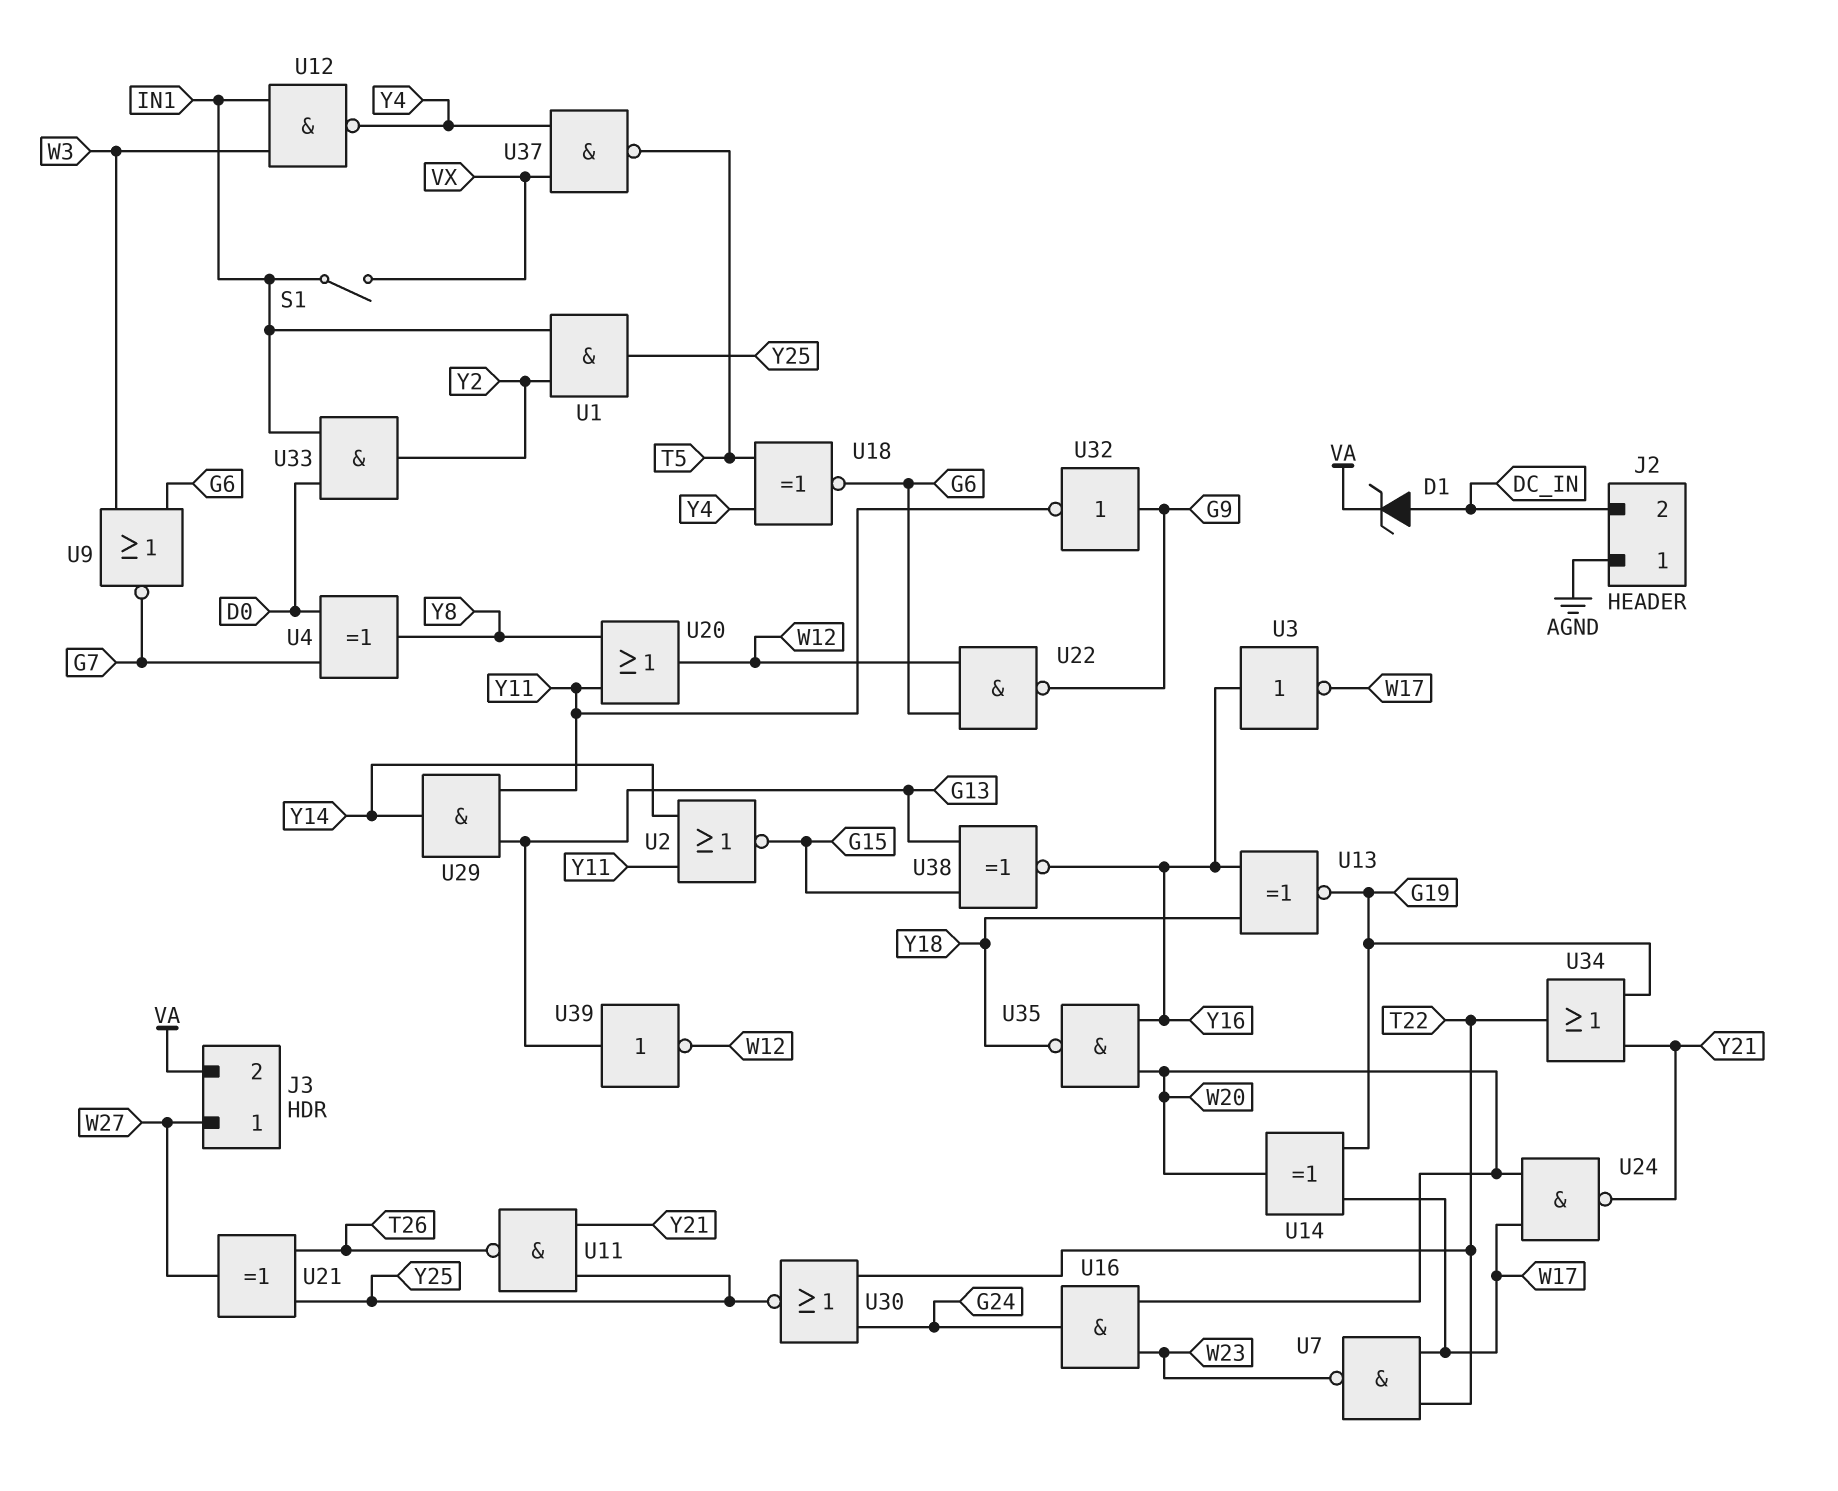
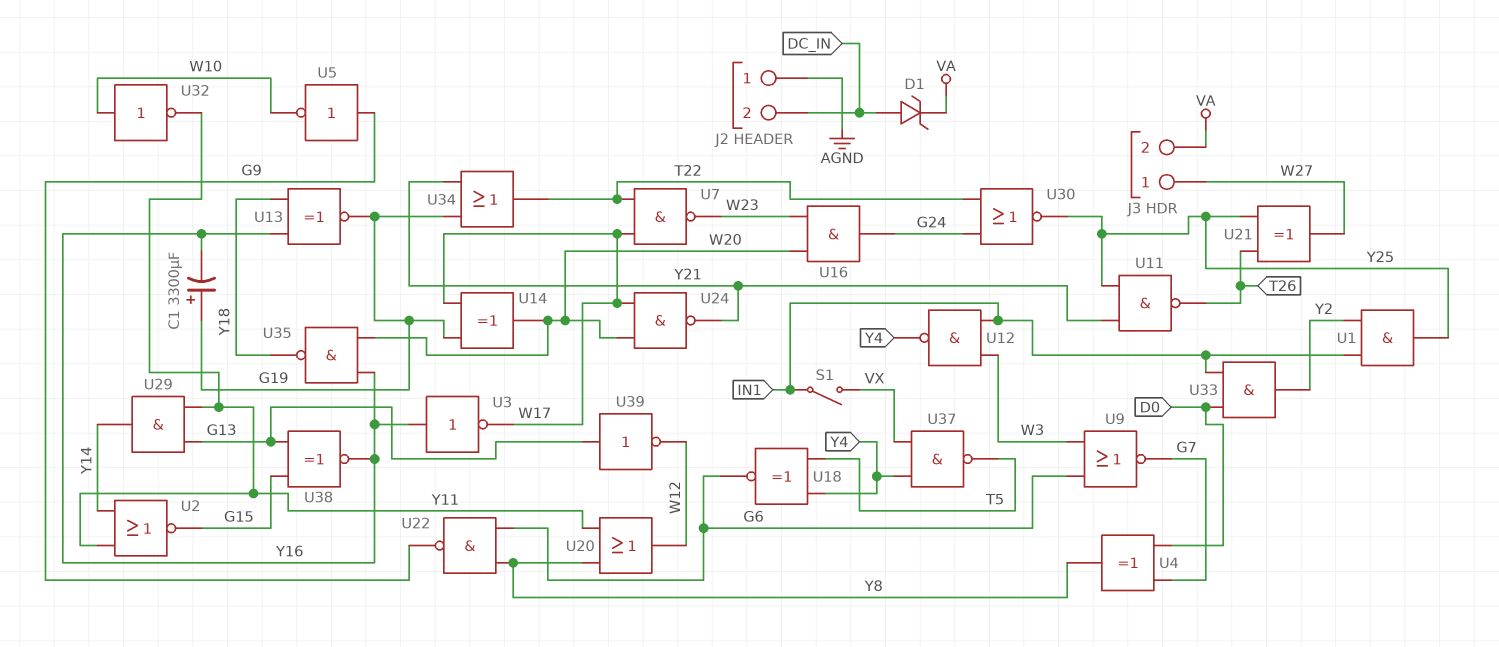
C1: none -> 3300uF (plus G19, minus Y16)
U5: none -> NOT (in G9, out W10)
U22: NAND (in G6, in W12, out G9) -> NAND (in G6, in Y8, out G9)
U32: NOT (in G9, out Y11) -> NOT (in W10, out Y11)

